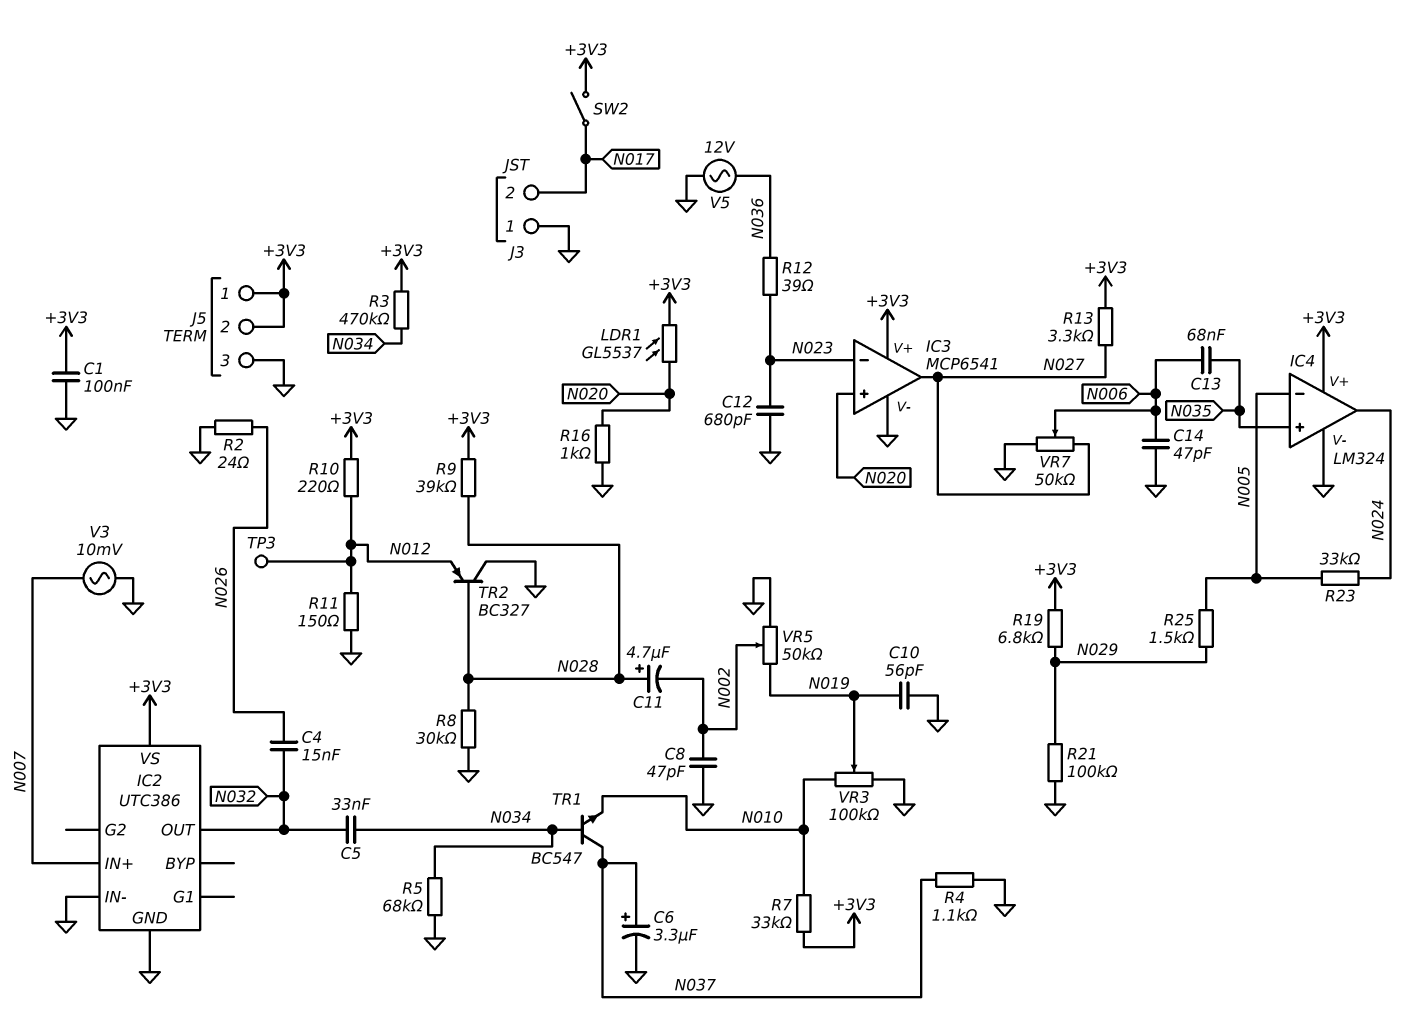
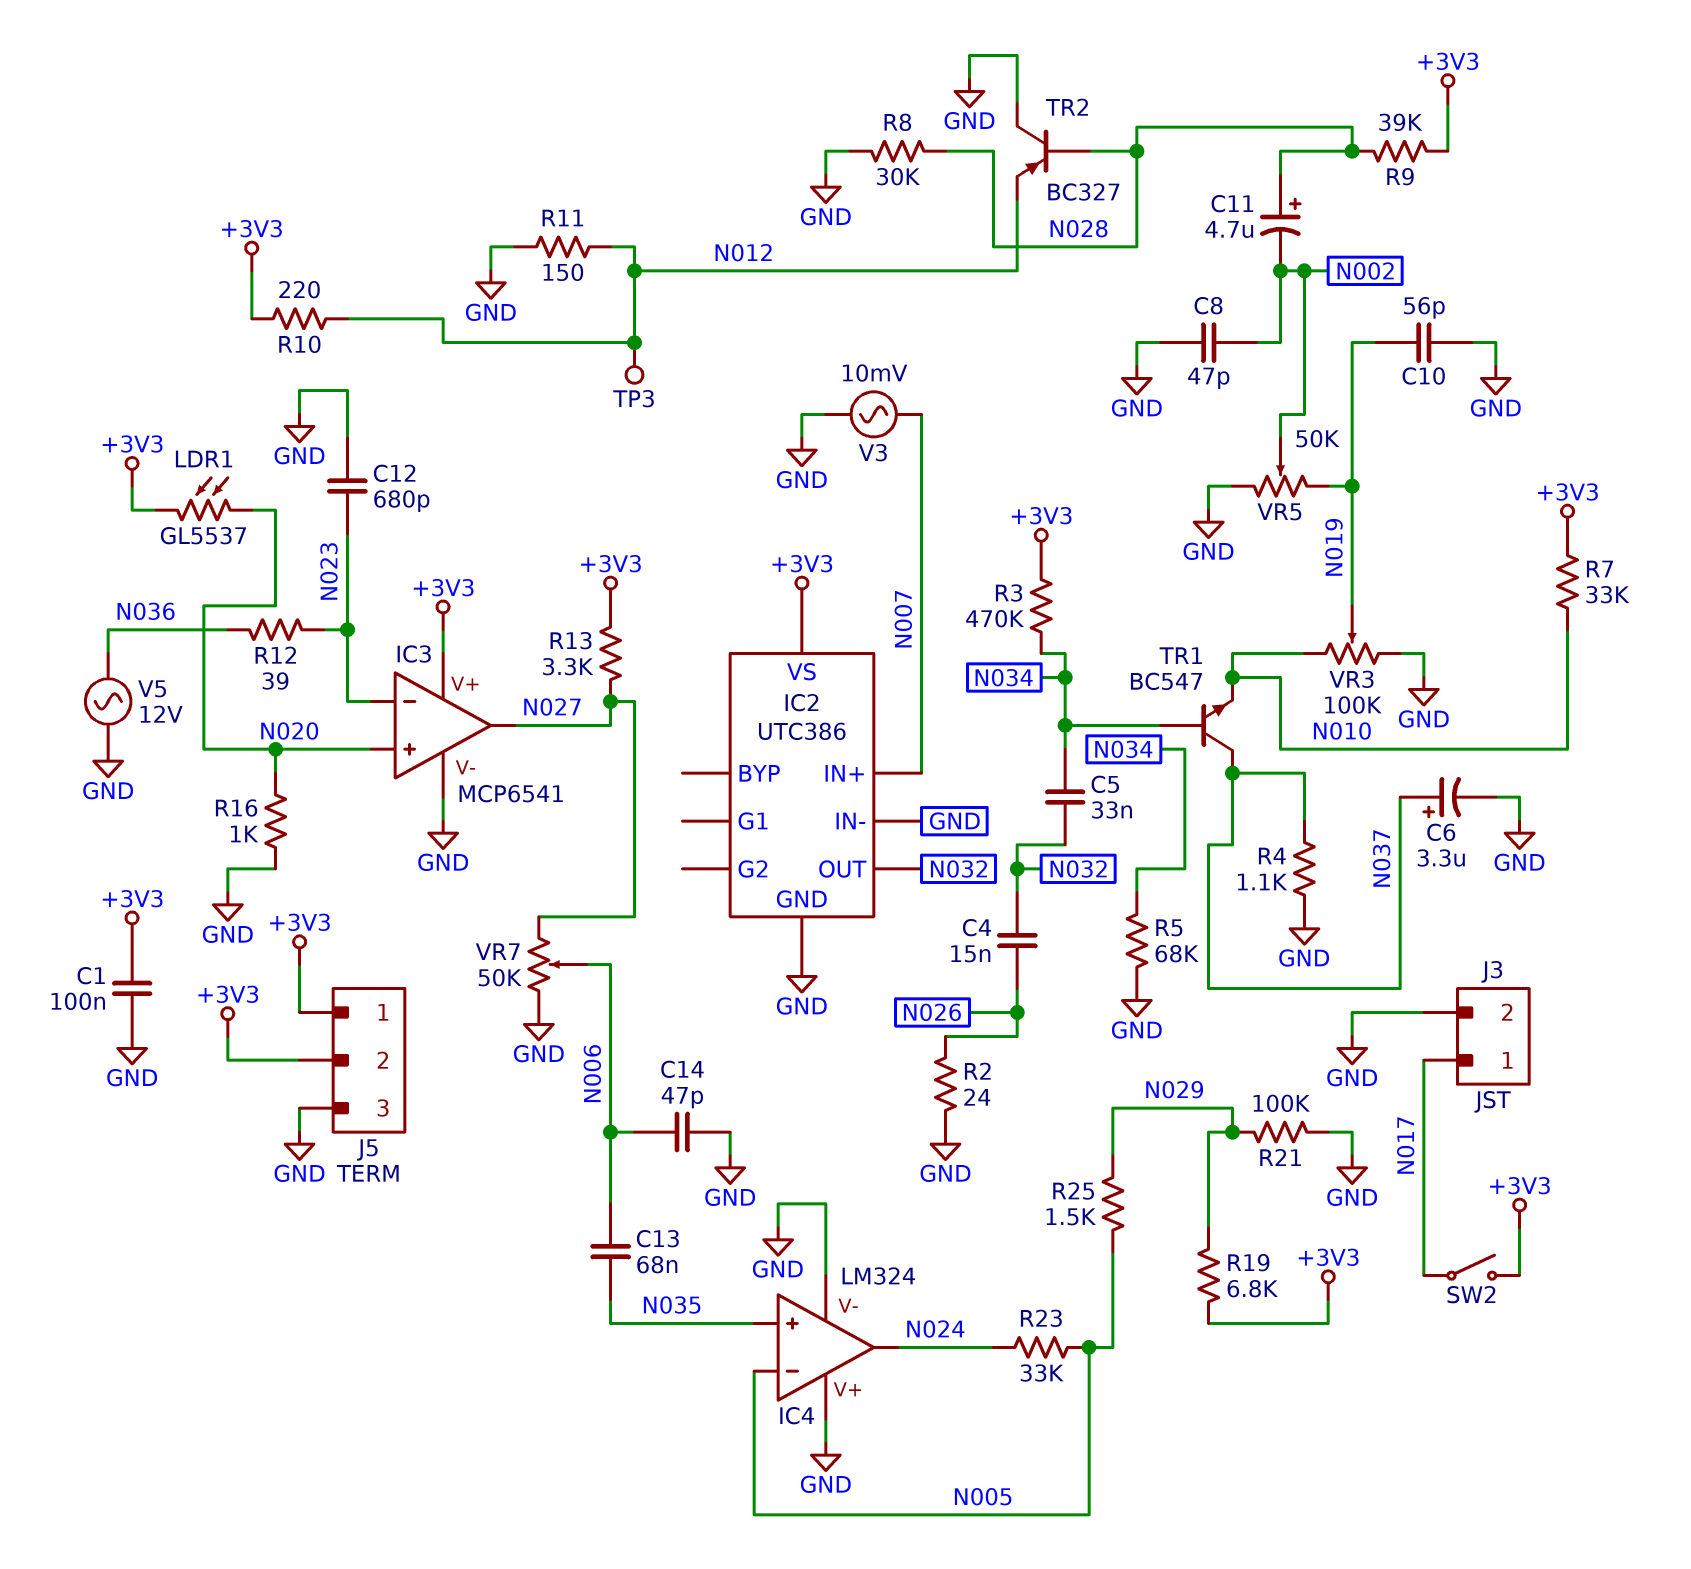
IC4 pin V+: +3V3 -> GND
J3 pin 1: GND -> N017
J3 pin 2: N017 -> GND

